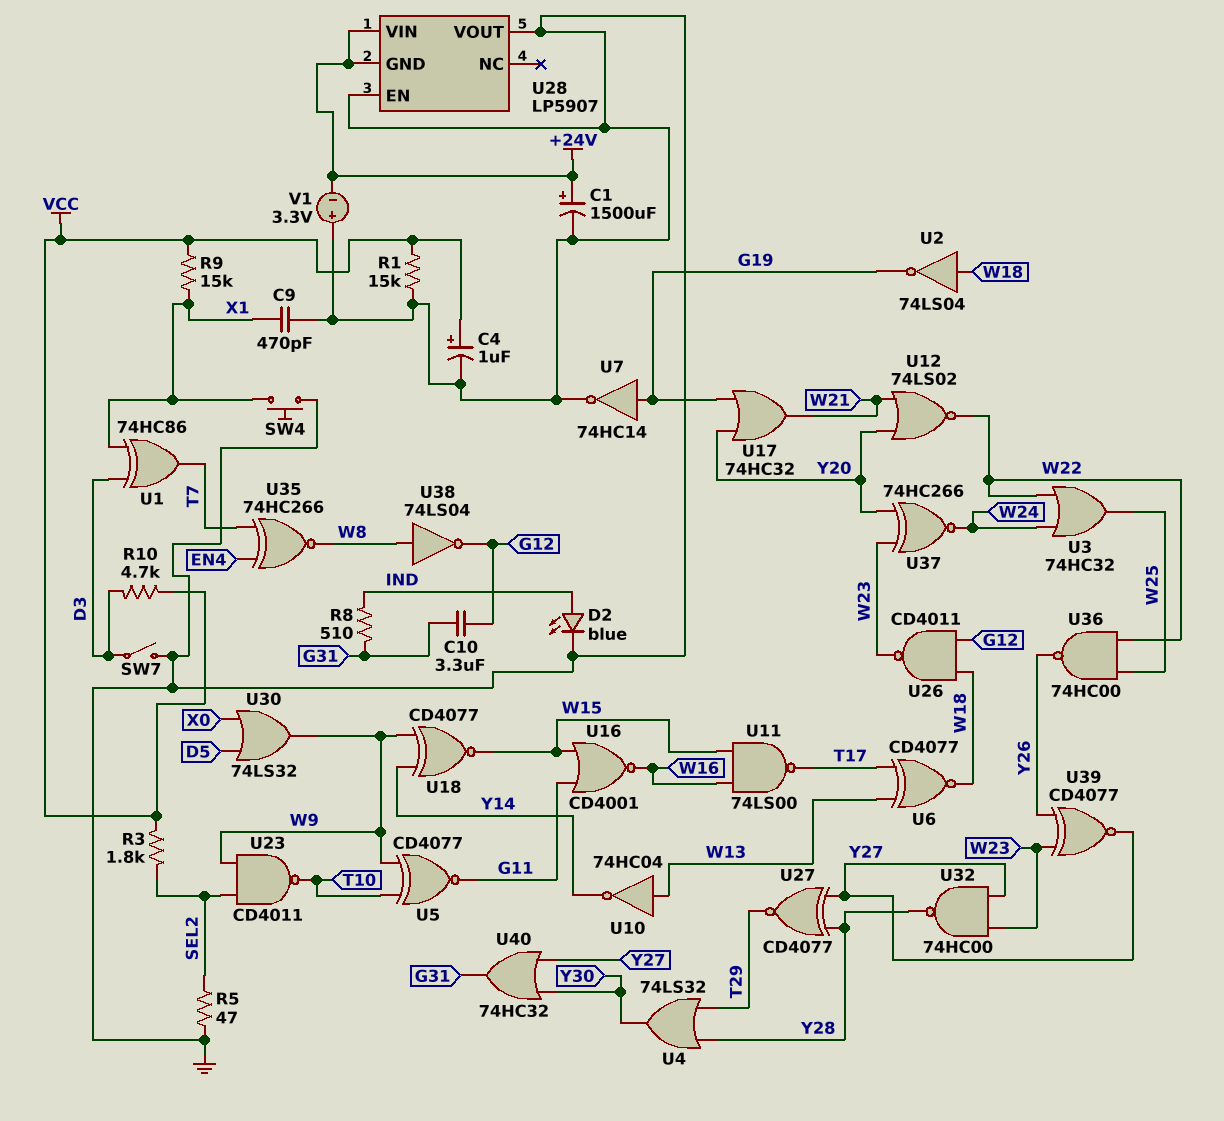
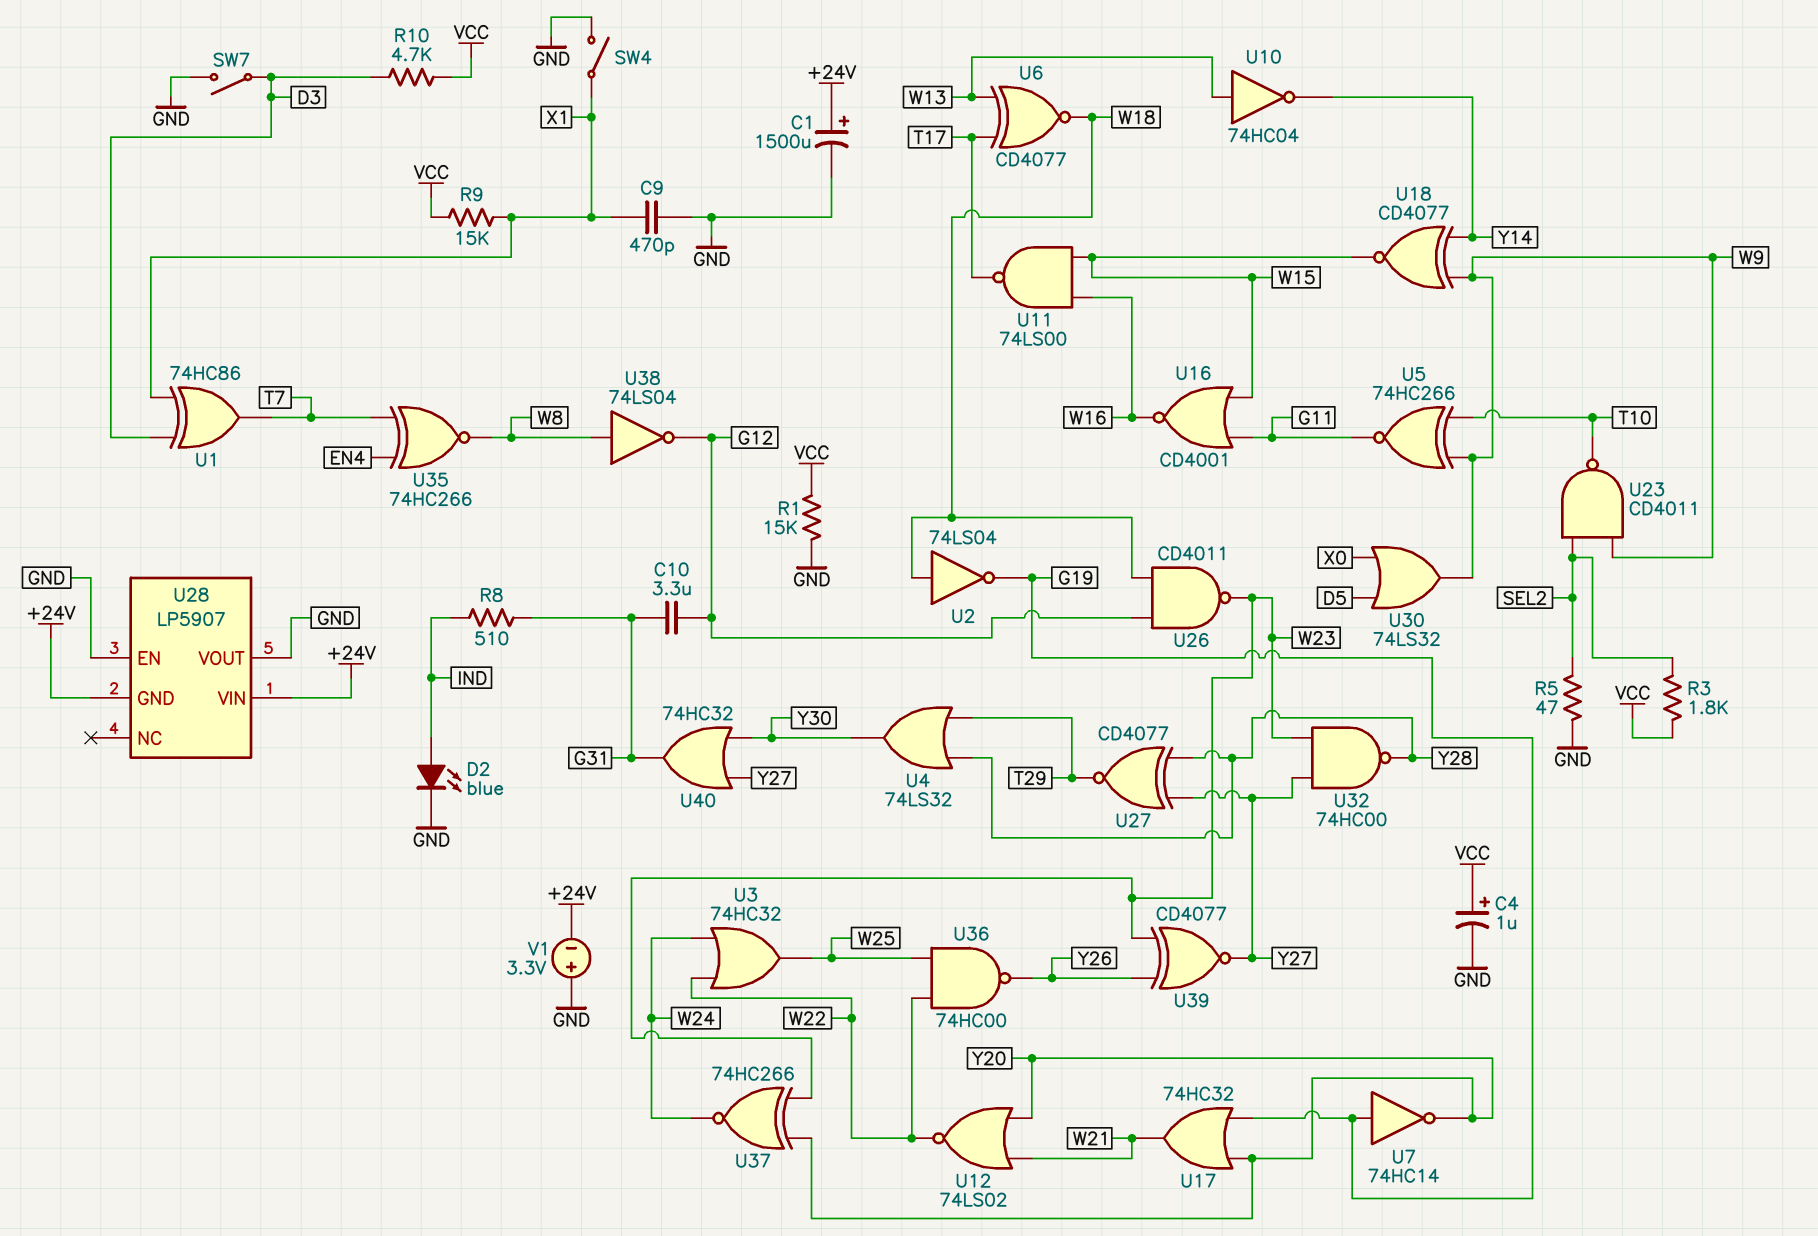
SW4: button (GND, X1) -> switch (GND, X1)
U5: XNOR CD4077 (in T10, in W9, out G11) -> XNOR 74HC266 (in T10, in W9, out G11)
U7: NOT 74HC14 (in G19, out GND) -> NOT 74HC14 (in G19, out Y20)

